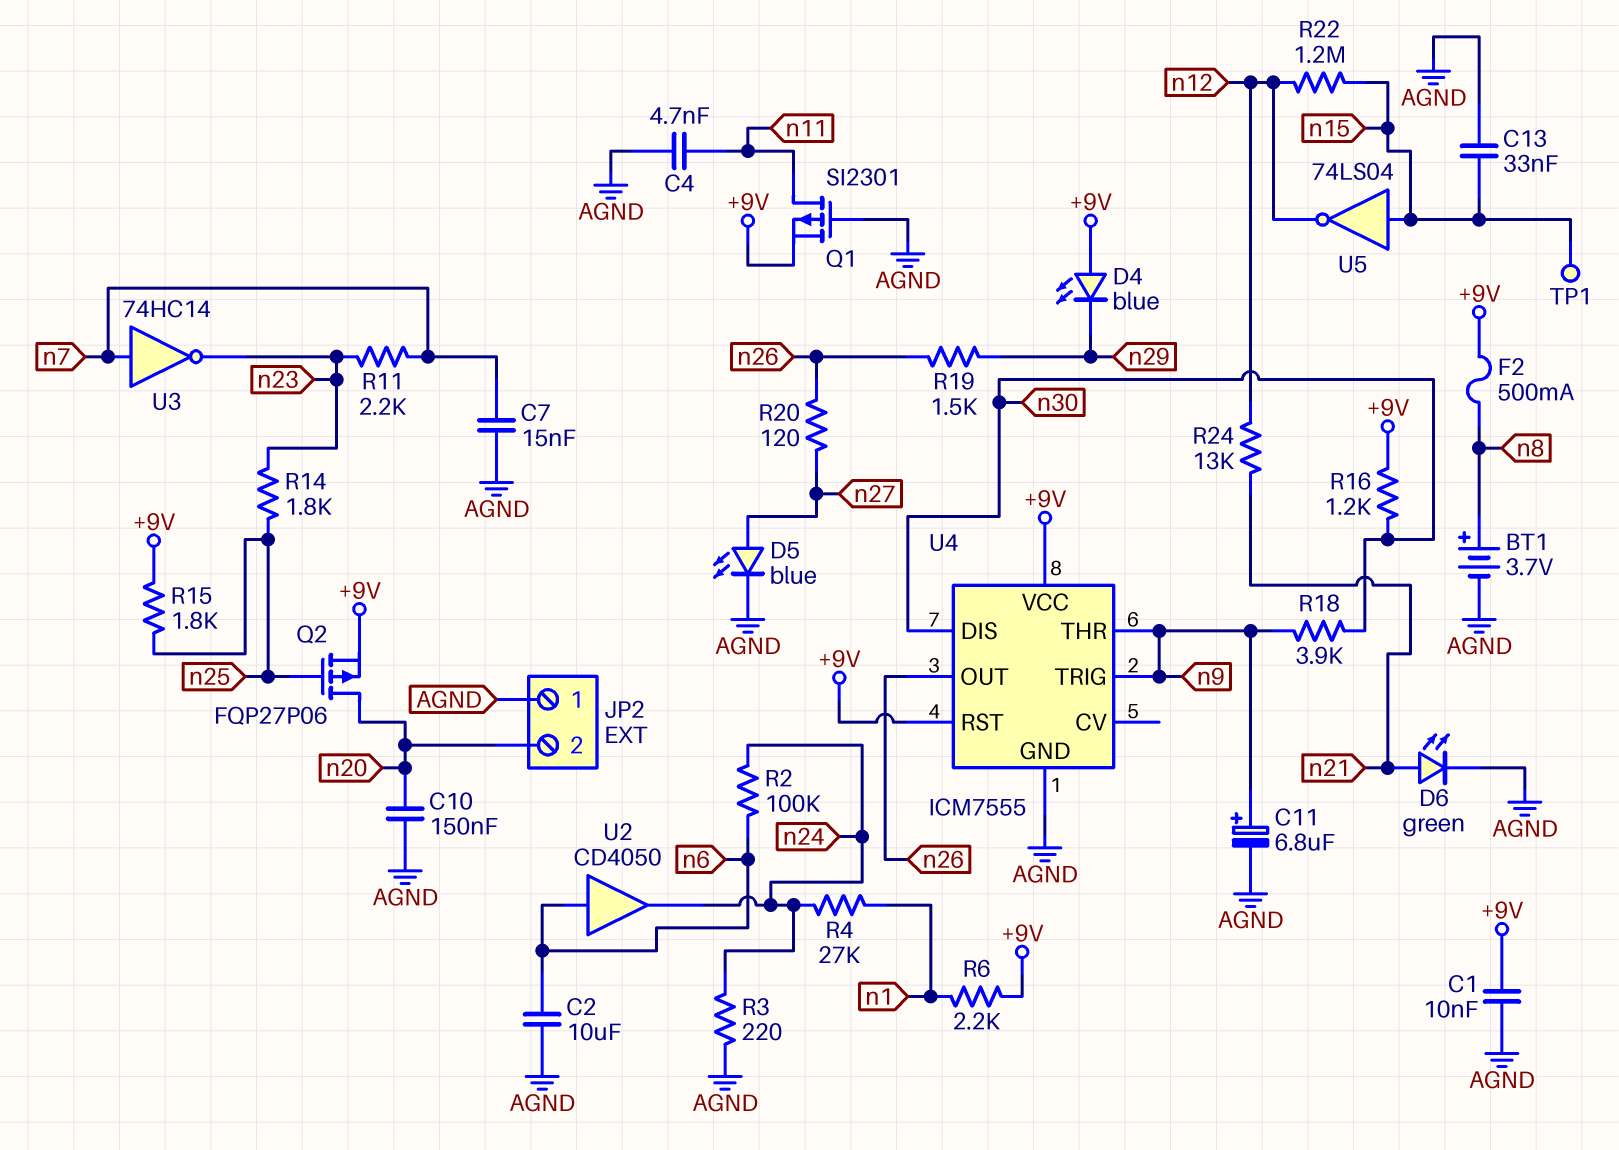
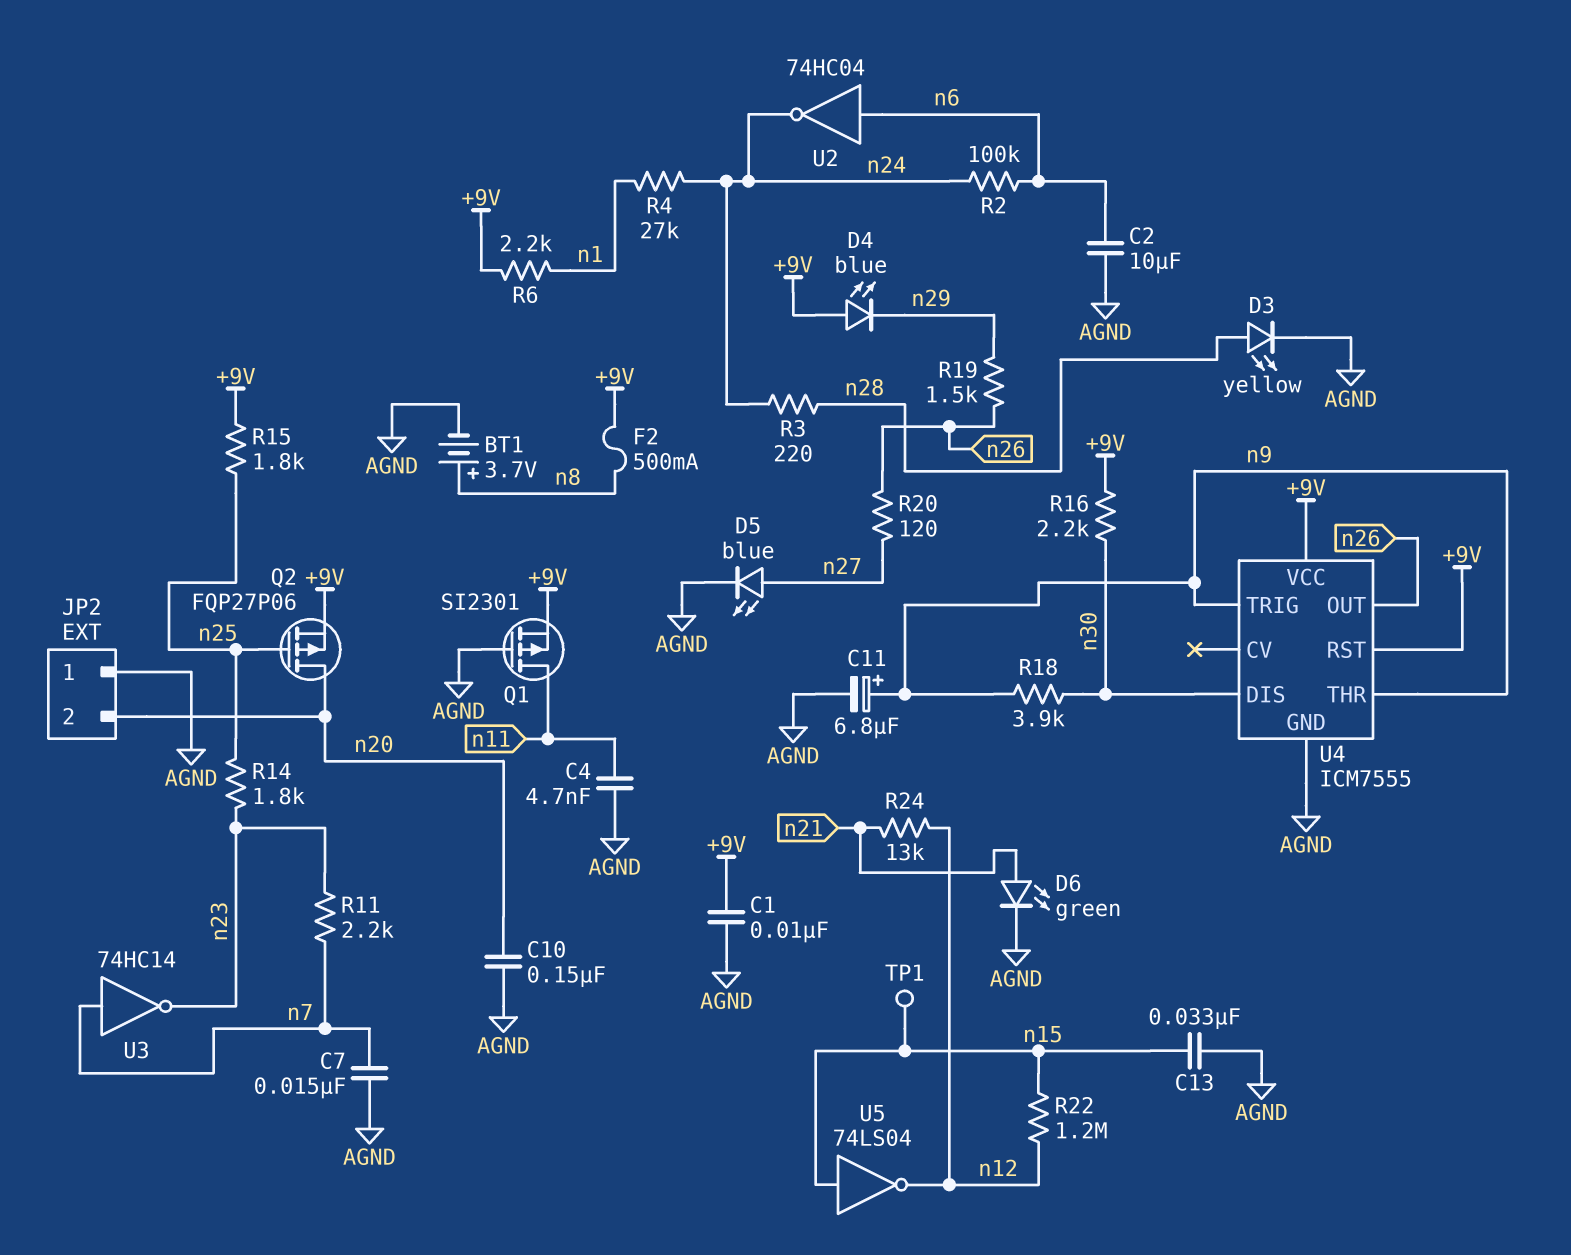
D3: none -> LED yellow (A n28, K AGND)
R3: 220 (AGND, n24) -> 220 (n24, n28)
R16: 1.2k (+9V, n30) -> 2.2k (+9V, n30)
U2: buffer CD4050 (in n6, out n24) -> NOT 74HC04 (in n6, out n24)

